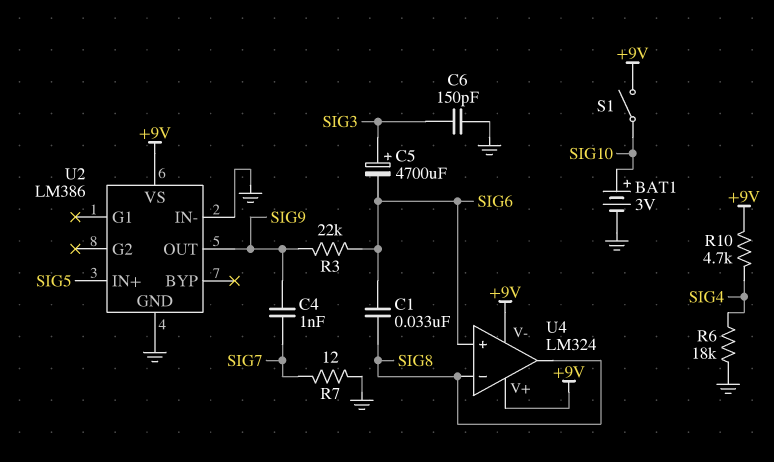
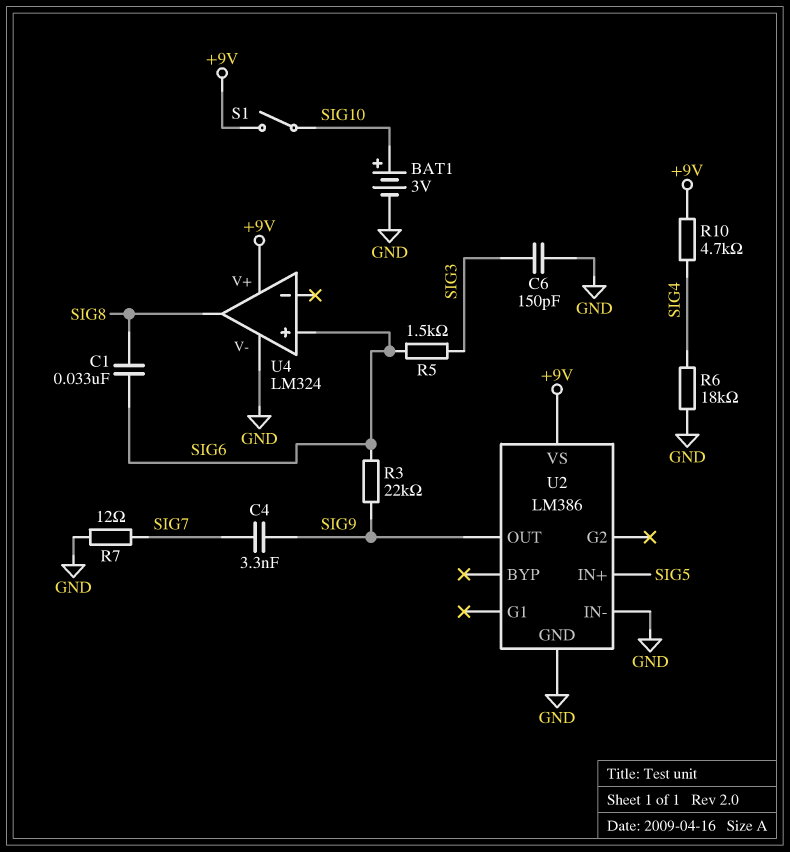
C4: 1nF (SIG7, SIG9) -> 3.3nF (SIG7, SIG9)
C5: 4700uF (plus SIG3, minus SIG6) -> none
R5: none -> 1.5k (SIG3, SIG6)
U4 pin V-: +9V -> GND
U4 pin in-: SIG8 -> none

